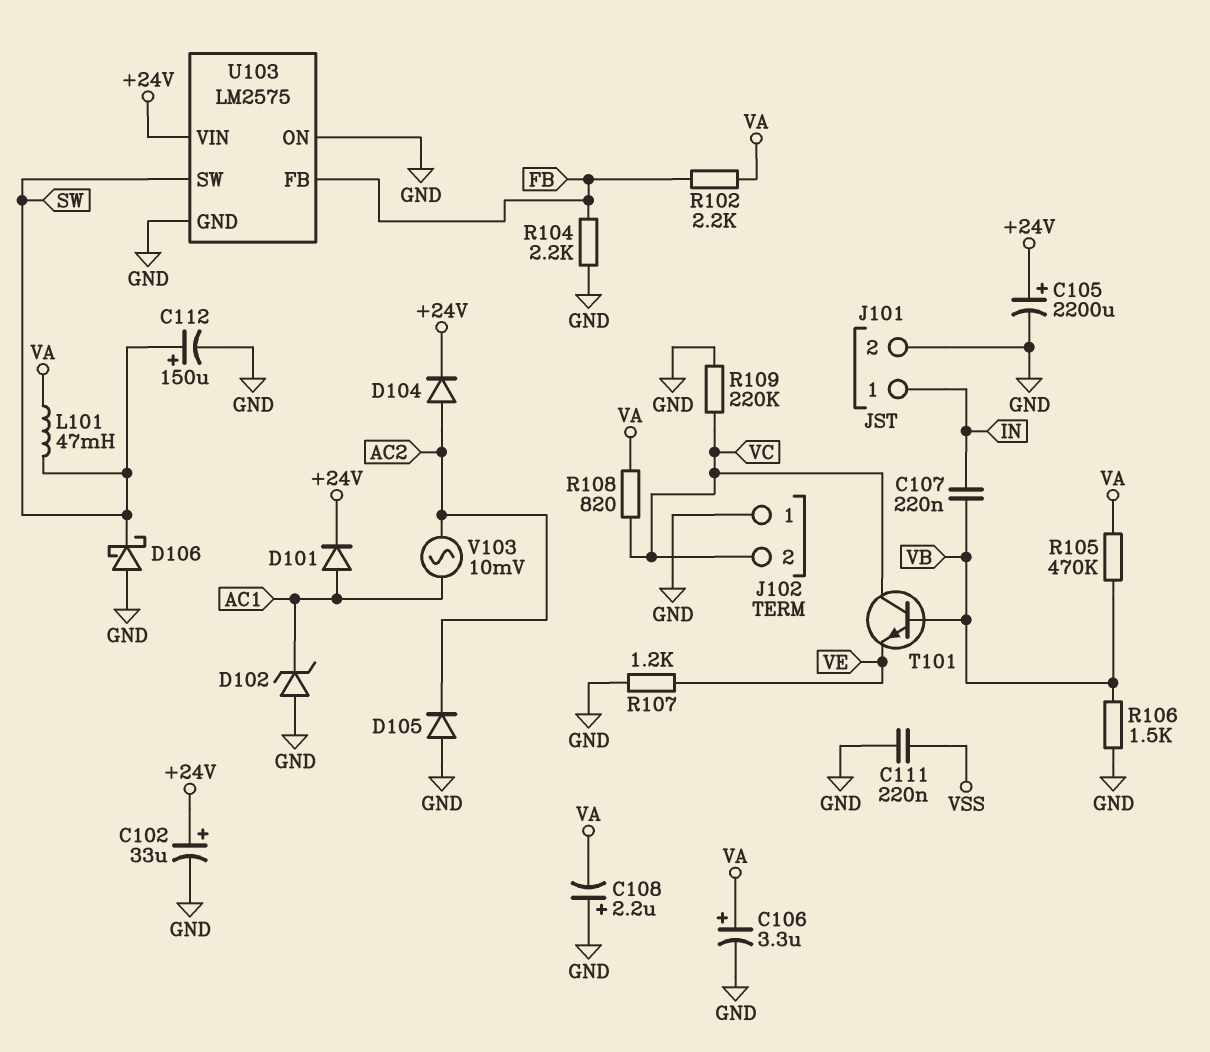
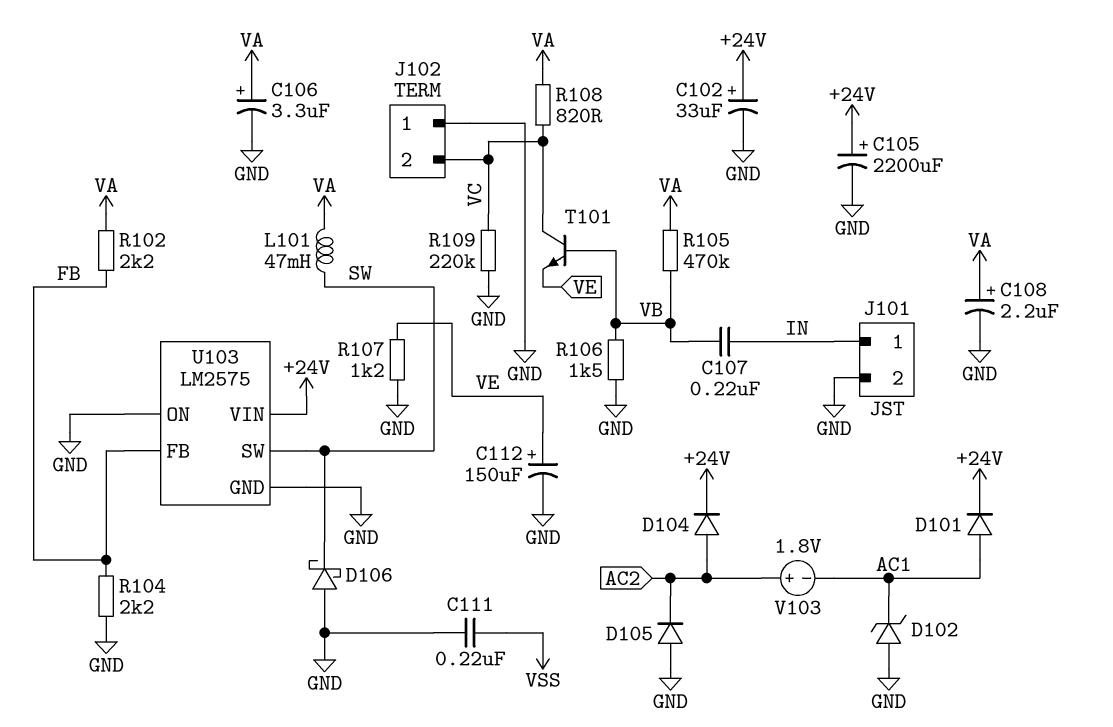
C108: 2.2uF (plus GND, minus VA) -> 2.2uF (plus VA, minus GND)
C112: 150uF (plus SW, minus GND) -> 150uF (plus VE, minus GND)
V103: AC 10mV (AC1, AC2) -> 1.8V (plus AC2, minus AC1)

